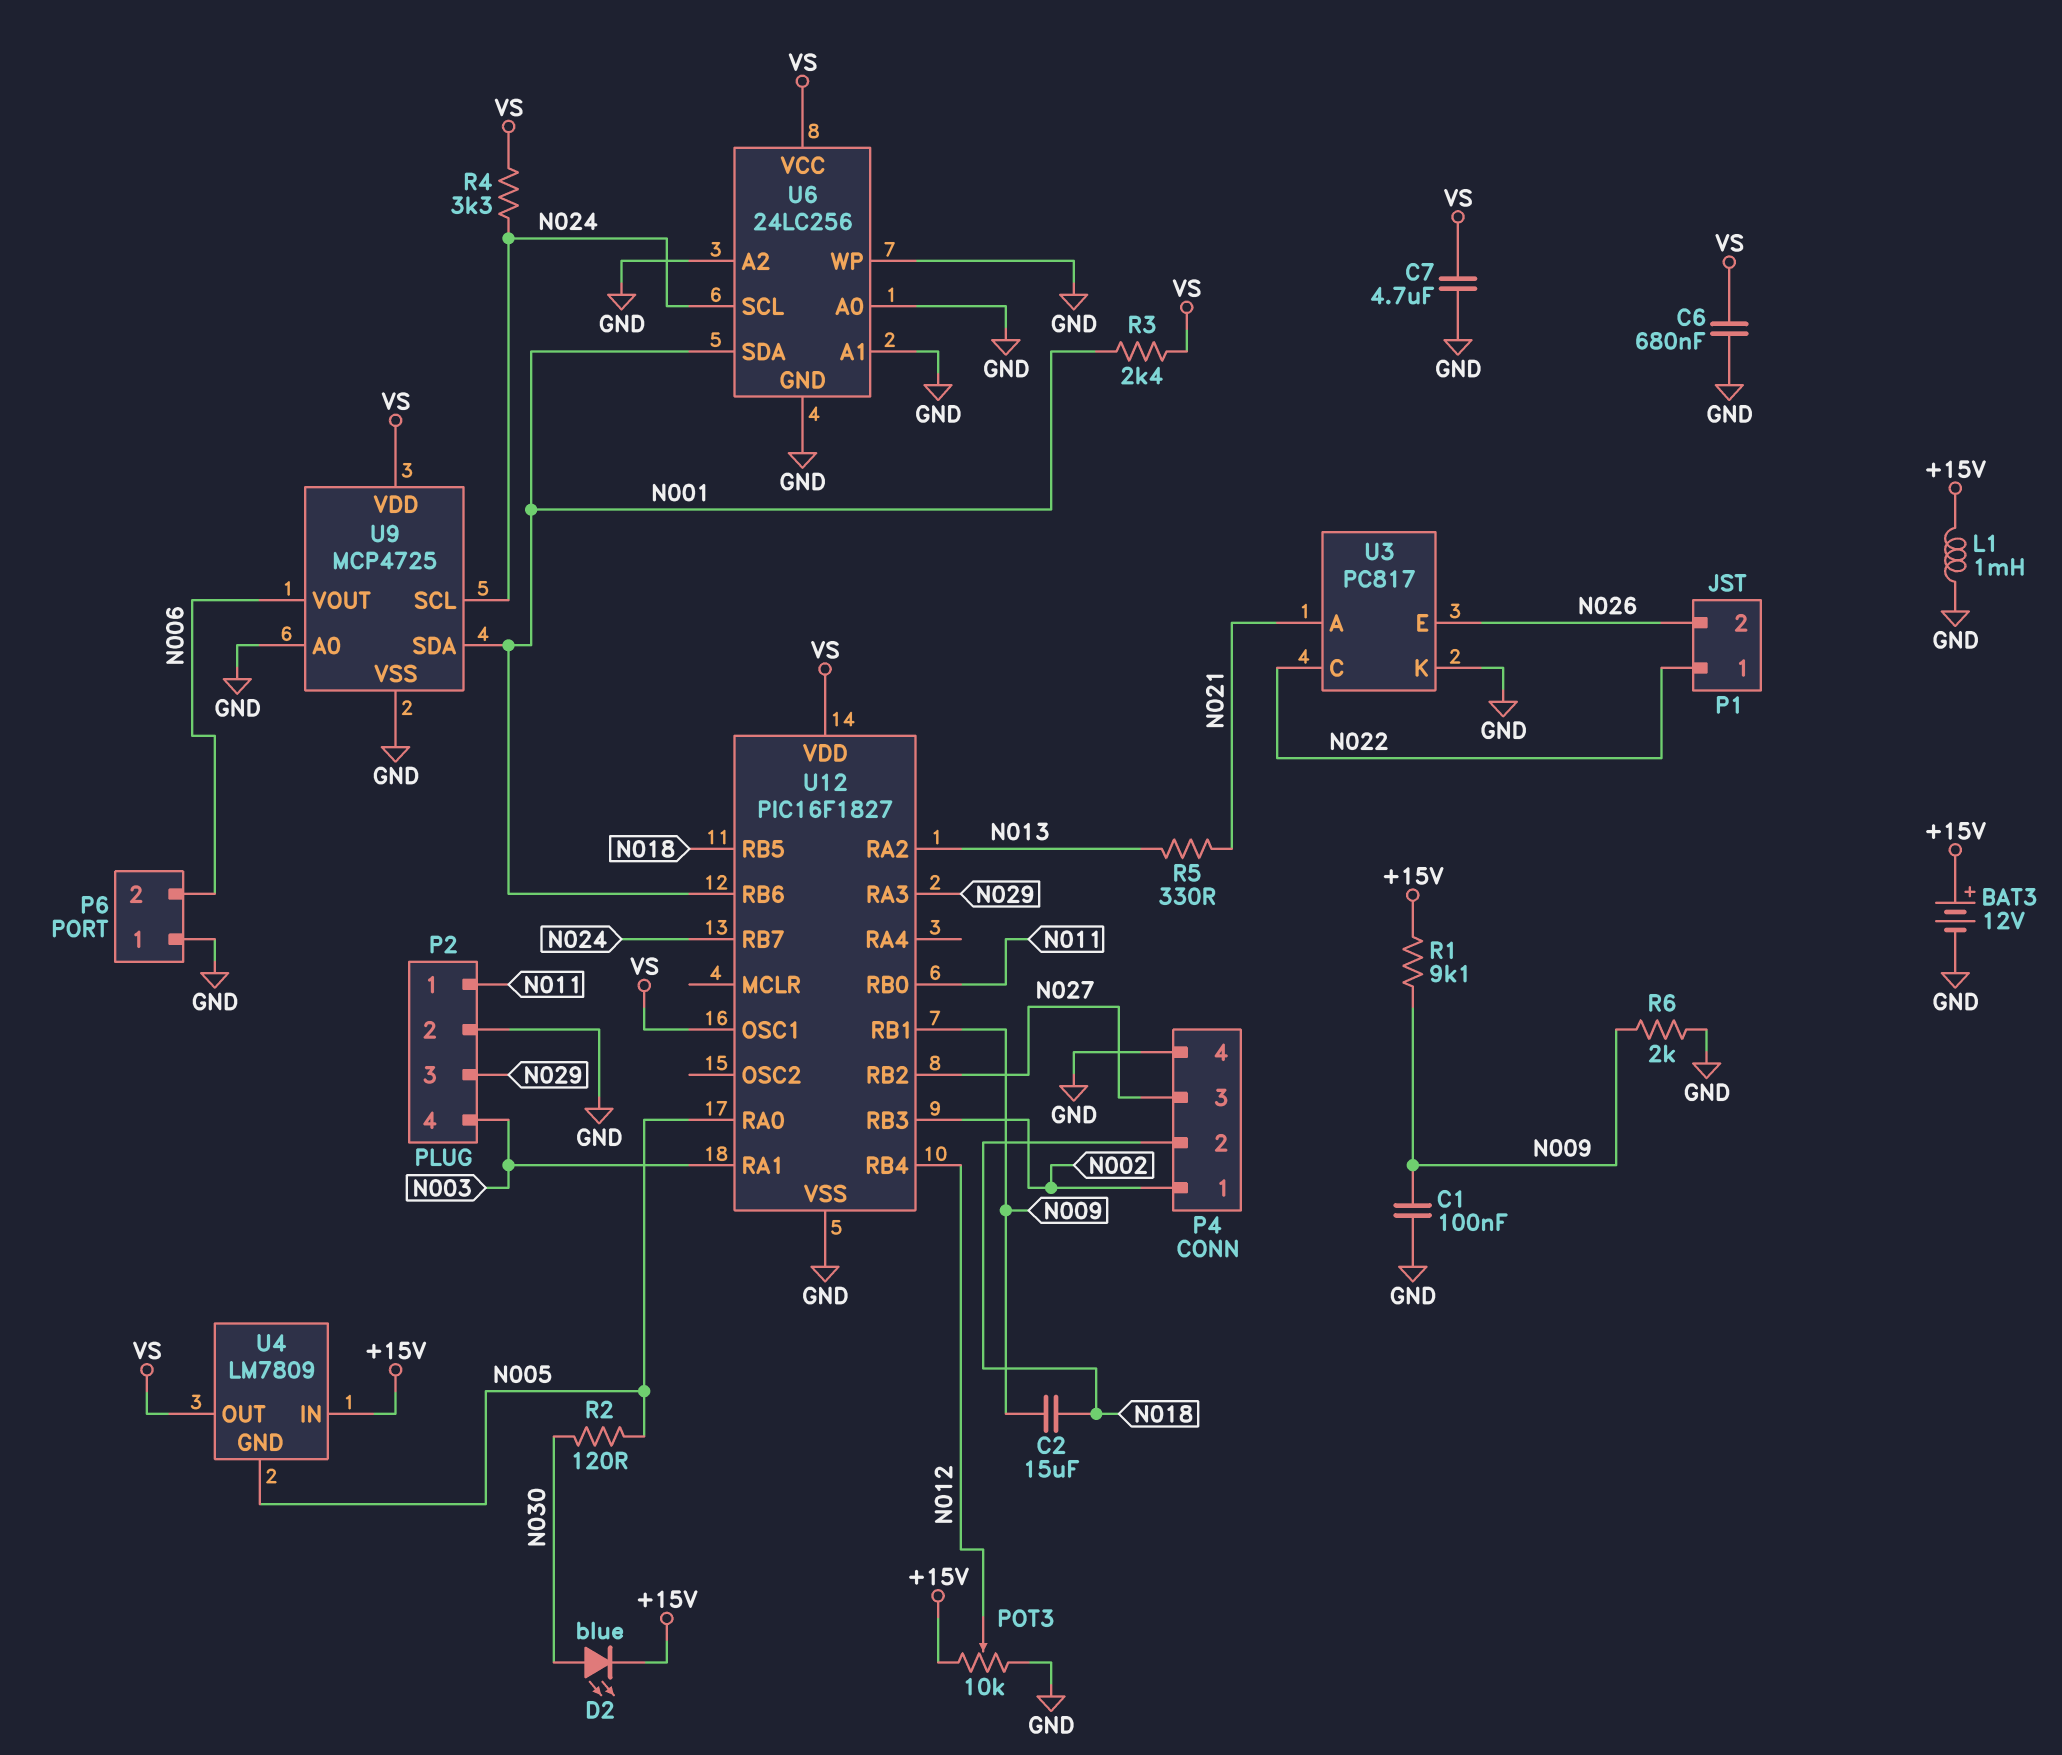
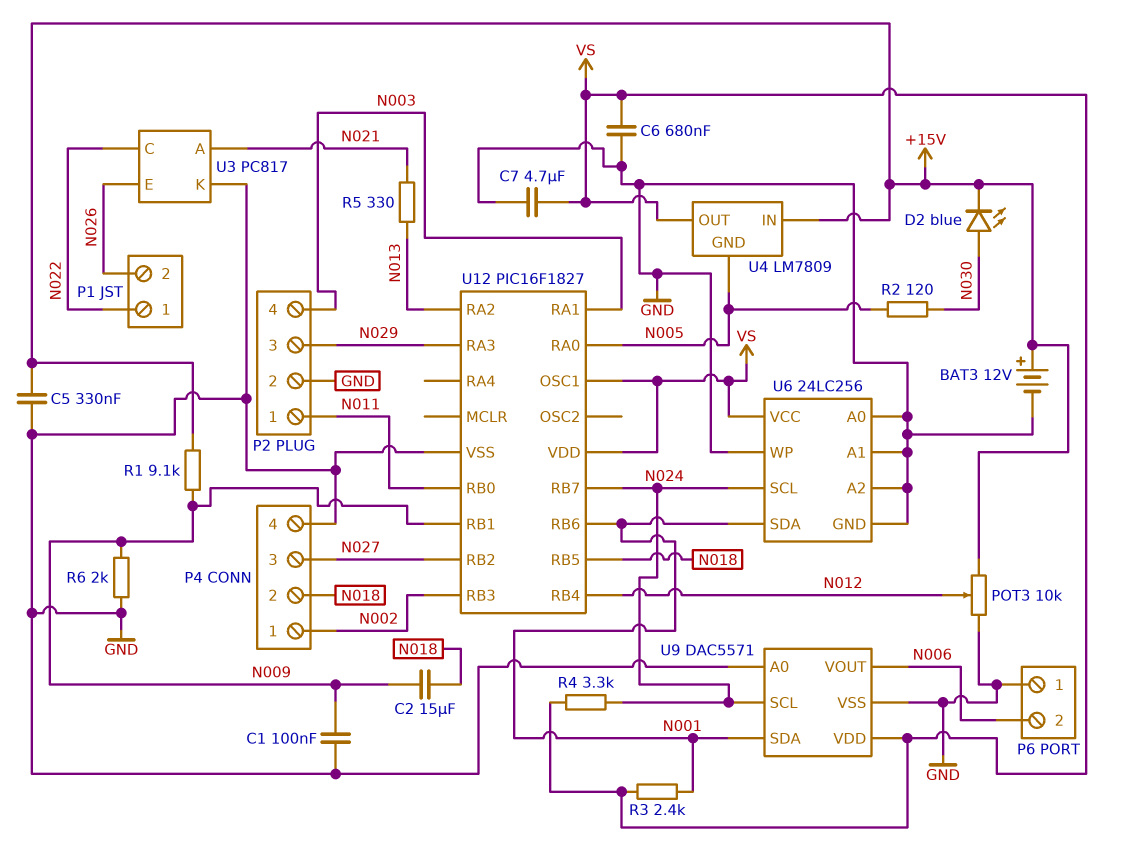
C5: none -> 330nF (+15V, GND)
L1: 1mH (+15V, GND) -> none
U9: MCP4725 -> DAC5571

